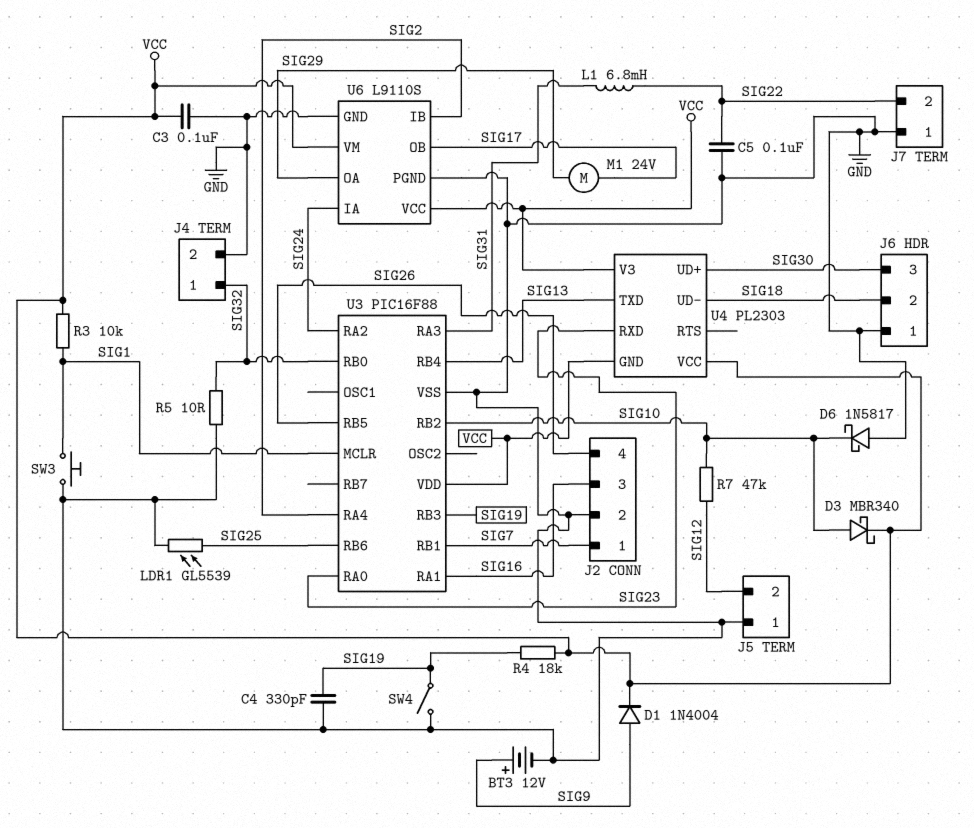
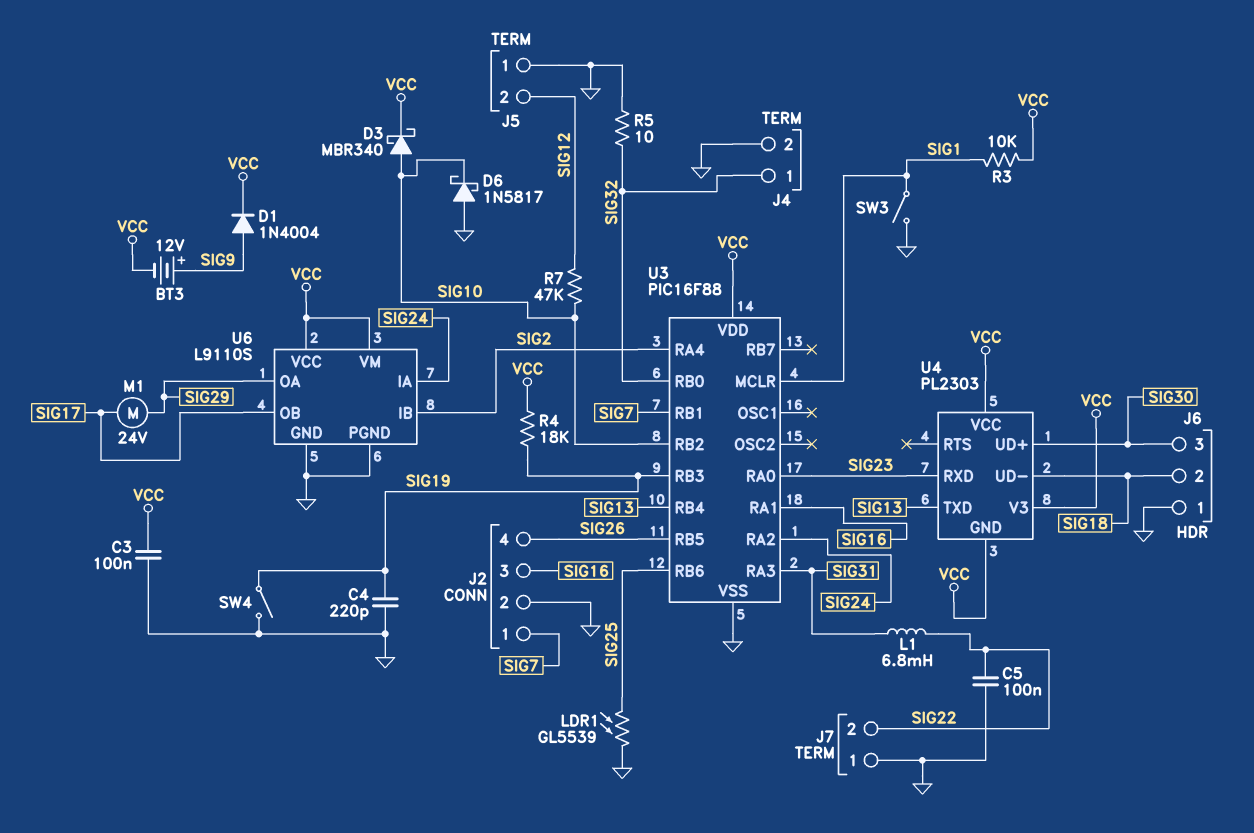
BT3: 12V (plus SIG9, minus GND) -> 12V (plus SIG9, minus VCC)
C4: 330pF (GND, SIG19) -> 220pF (GND, SIG19)
SW3: button (GND, SIG1) -> switch (GND, SIG1)

